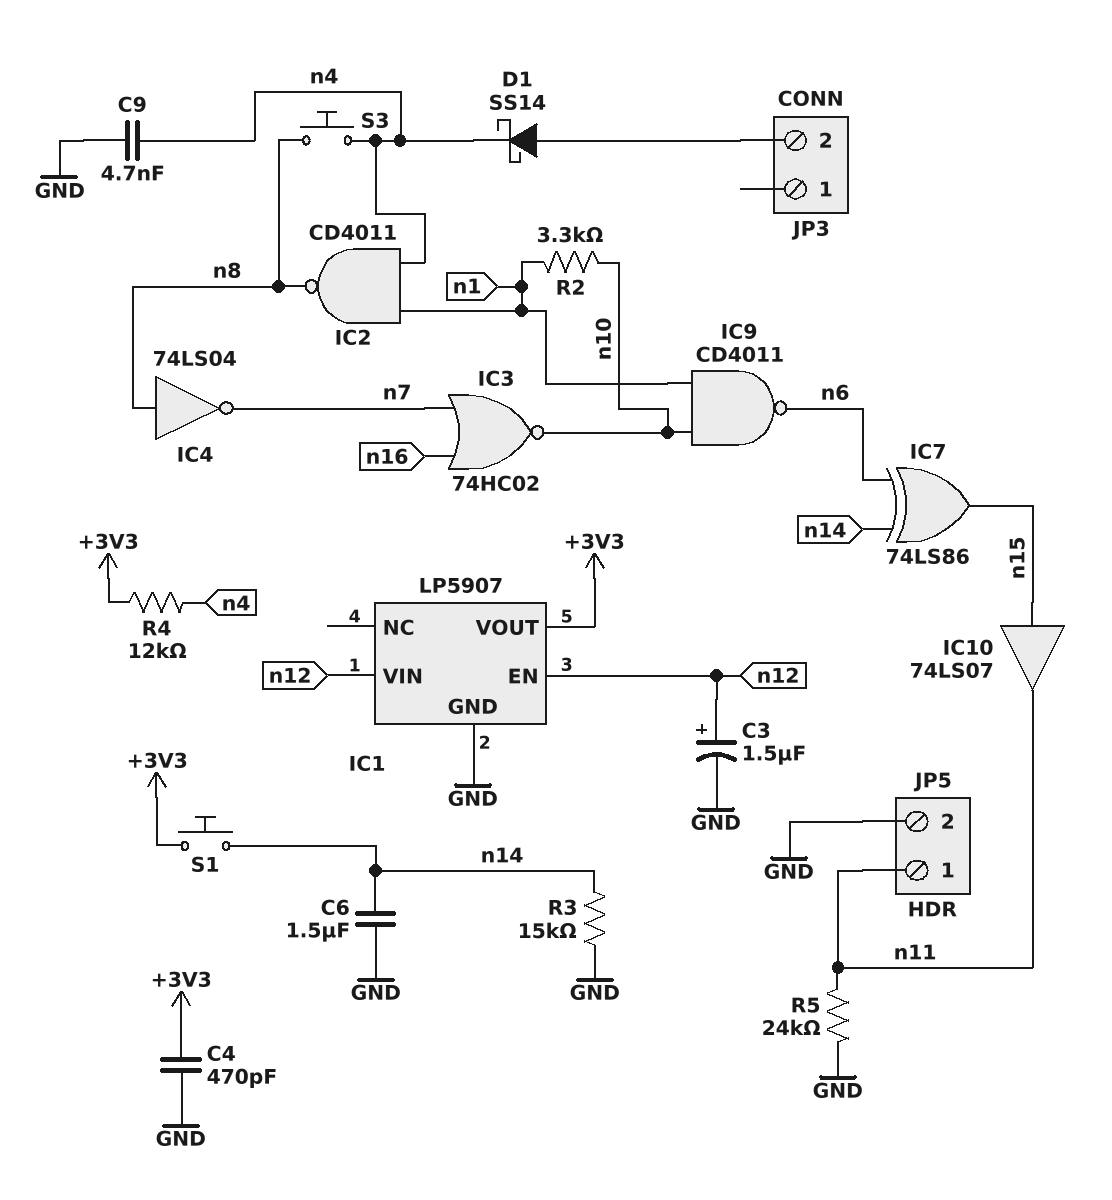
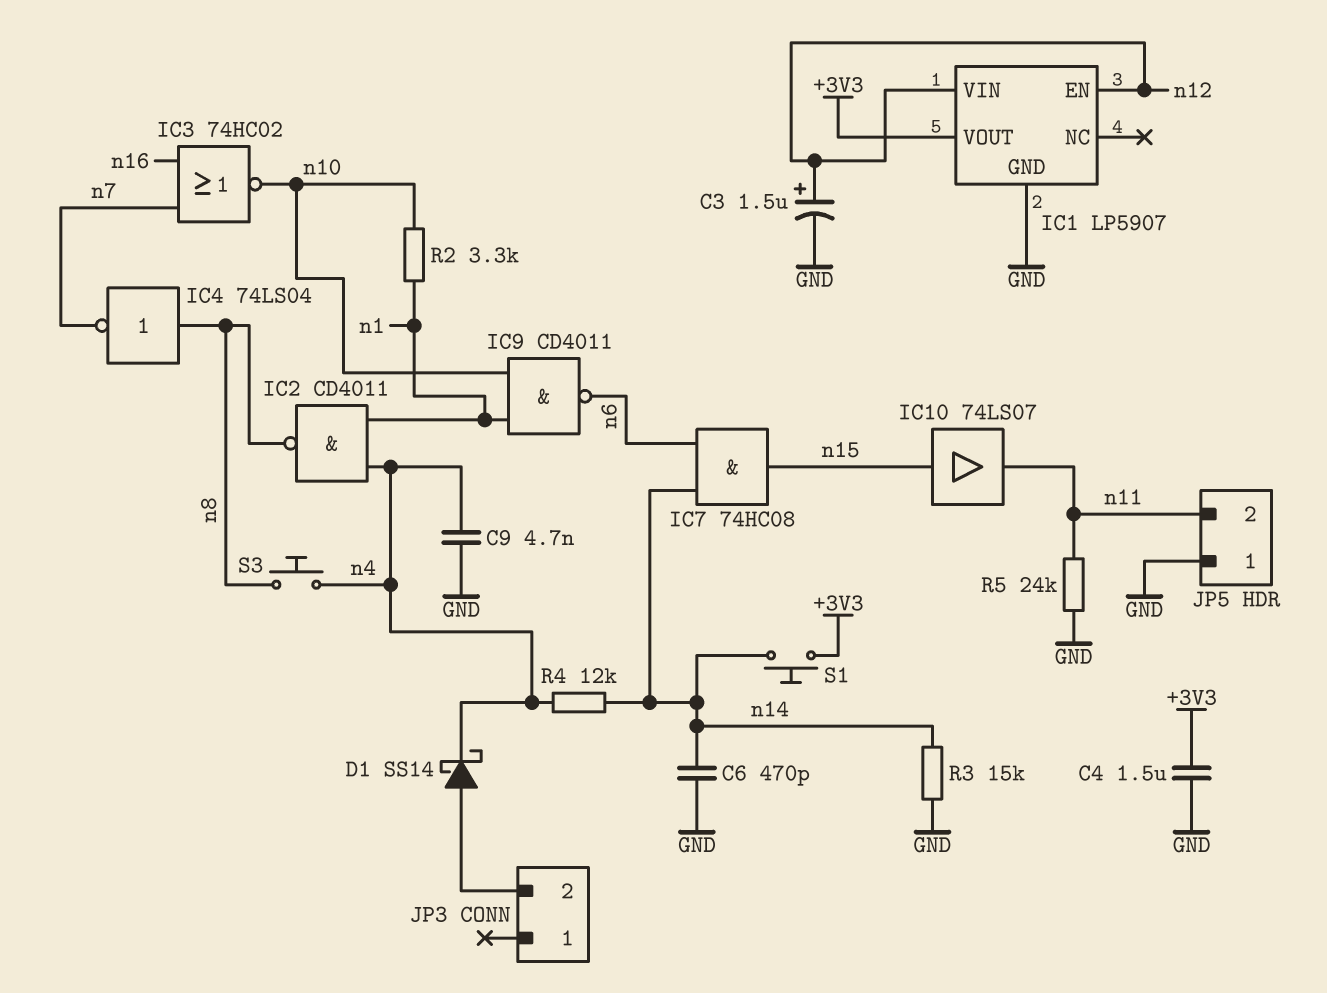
C4: 470pF (+3V3, GND) -> 1.5uF (+3V3, GND)
C6: 1.5uF (GND, n14) -> 470pF (GND, n14)
IC7: XOR 74LS86 (in n6, in n14, out n15) -> AND 74HC08 (in n6, in n14, out n15)
JP5 pin 1: n11 -> GND
JP5 pin 2: GND -> n11
R4: 12k (+3V3, n4) -> 12k (n4, n14)

